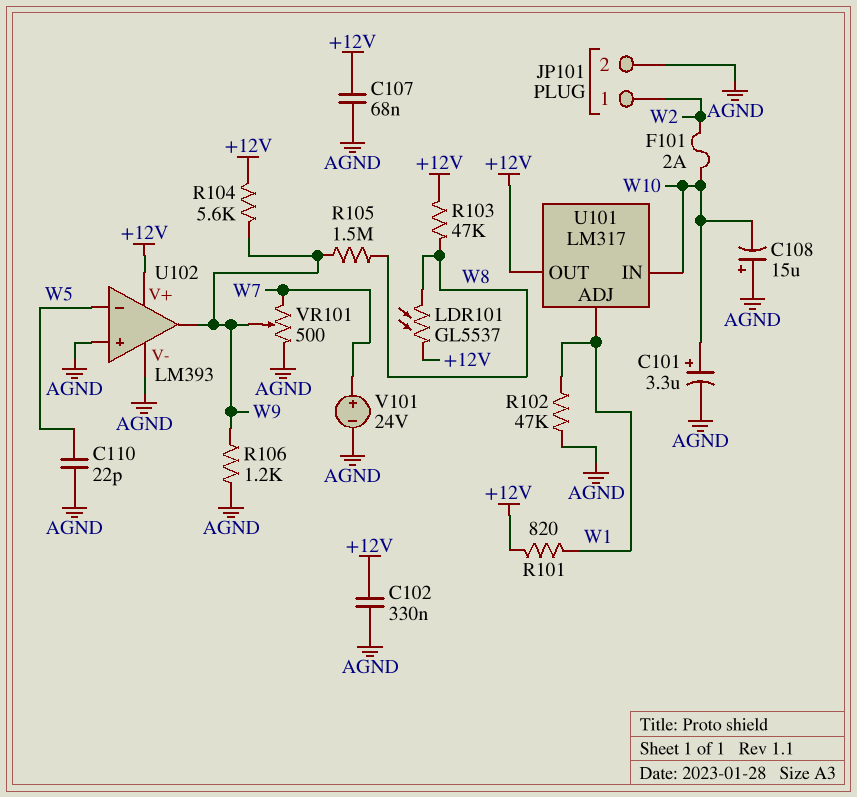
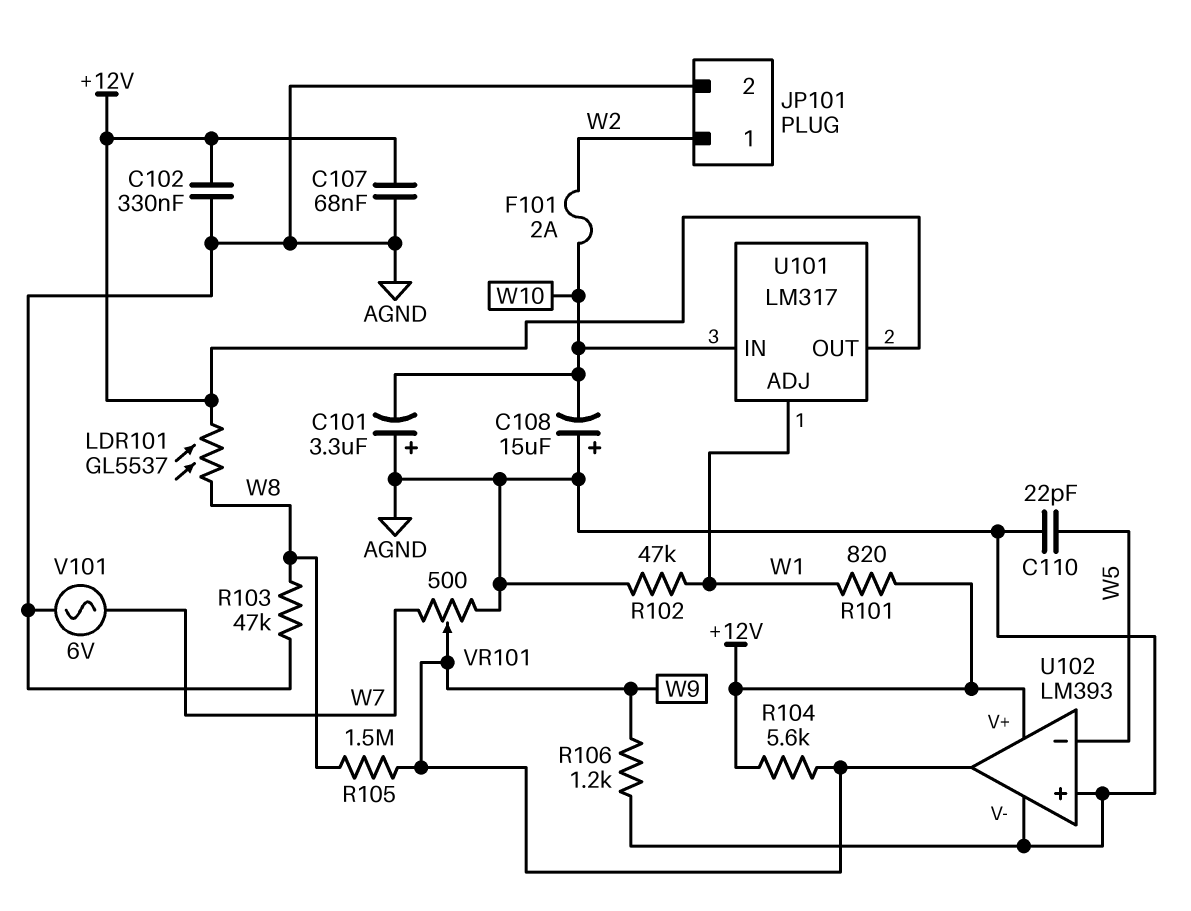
C101: 3.3uF (plus W10, minus AGND) -> 3.3uF (plus AGND, minus W10)
R103: 47k (+12V, W8) -> 47k (AGND, W8)
V101: 24V (plus W7, minus AGND) -> AC 6V (AGND, W7)

